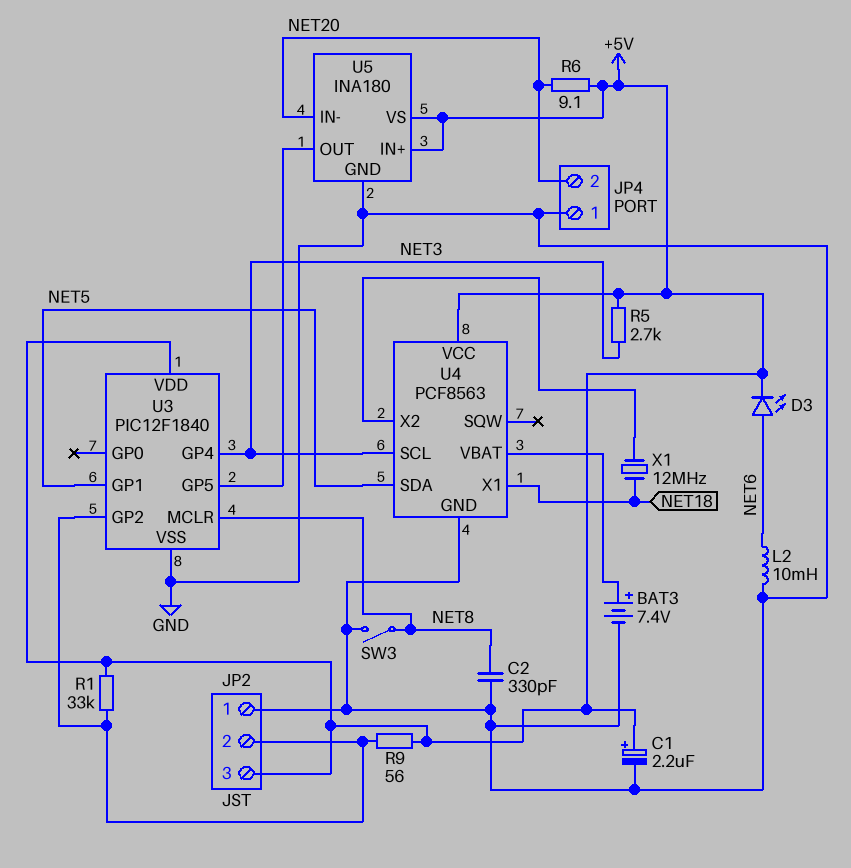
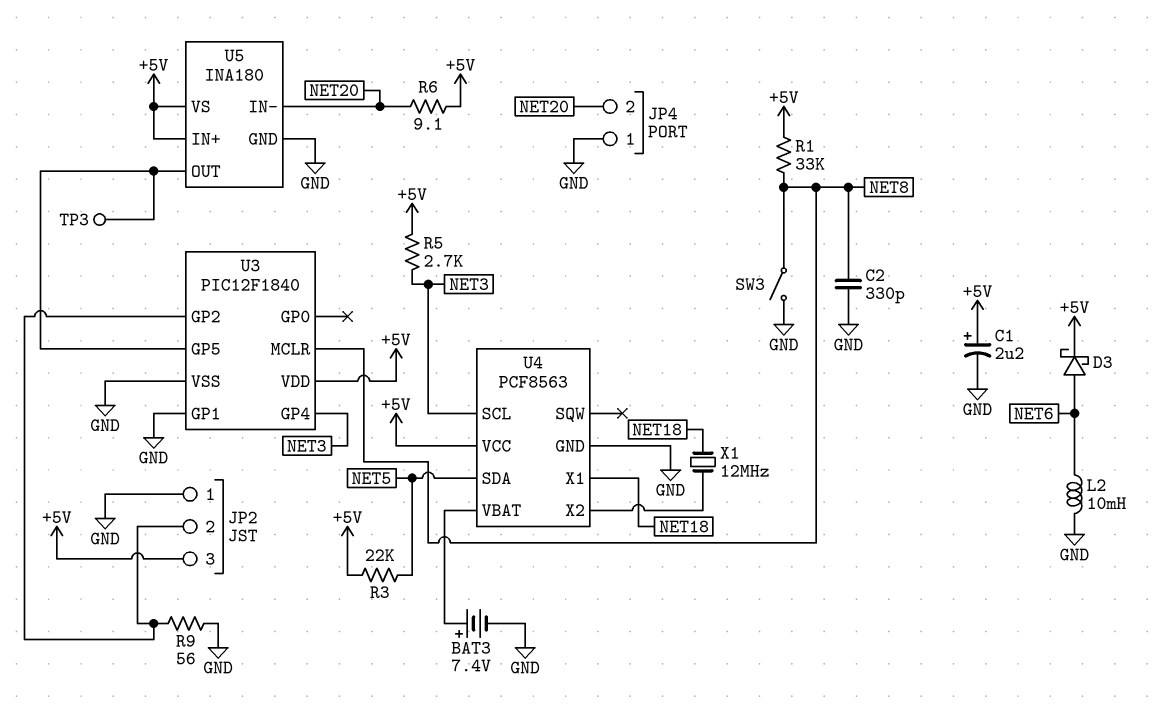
D3: LED (A NET6, K +5V) -> schottky (A NET6, K +5V)
R1: 33k (+5V, JP2/2) -> 33k (+5V, NET8)
R3: none -> 22k (+5V, NET5)
R9: 56 (+5V, JP2/2) -> 56 (GND, JP2/2)
TP3: none -> test point (U3/GP5)
U3 pin GP1: NET5 -> GND

